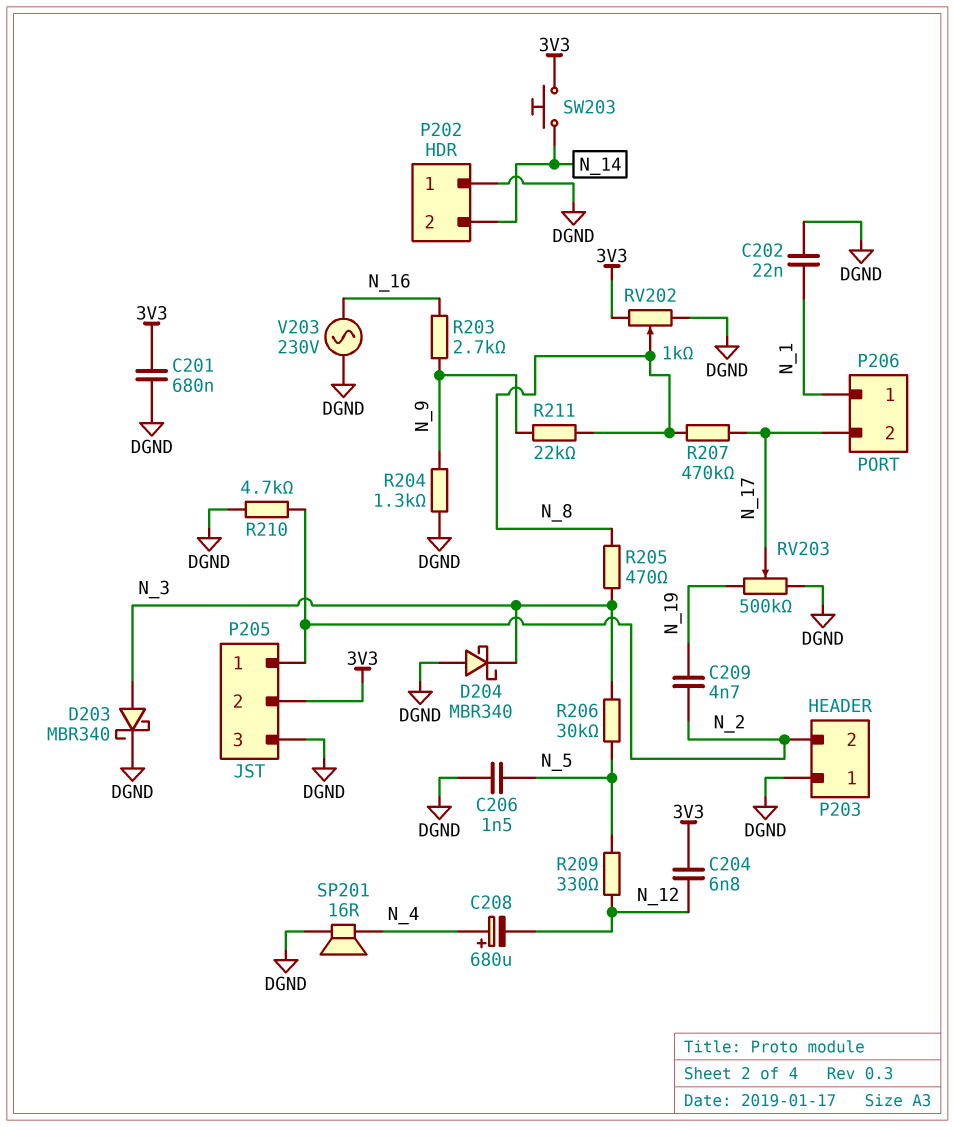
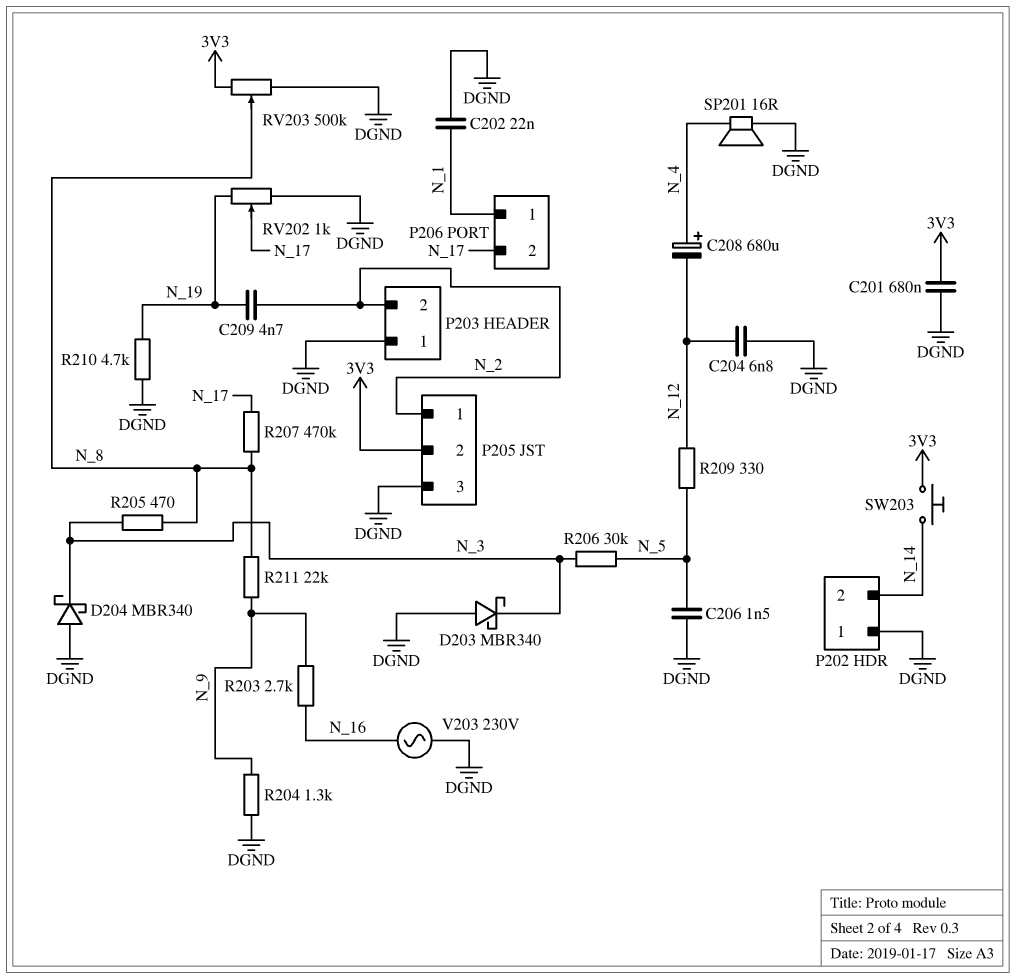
C204: 6.8nF (3V3, N_12) -> 6.8nF (DGND, N_12)
D203: schottky MBR340 (A N_3, K DGND) -> schottky MBR340 (A DGND, K N_3)
R210: 4.7k (DGND, N_2) -> 4.7k (DGND, N_19)
RV202: 1k (3V3, DGND, wiper N_8) -> 1k (DGND, N_19, wiper N_17)
RV203: 500k (DGND, N_19, wiper N_17) -> 500k (3V3, DGND, wiper N_8)

